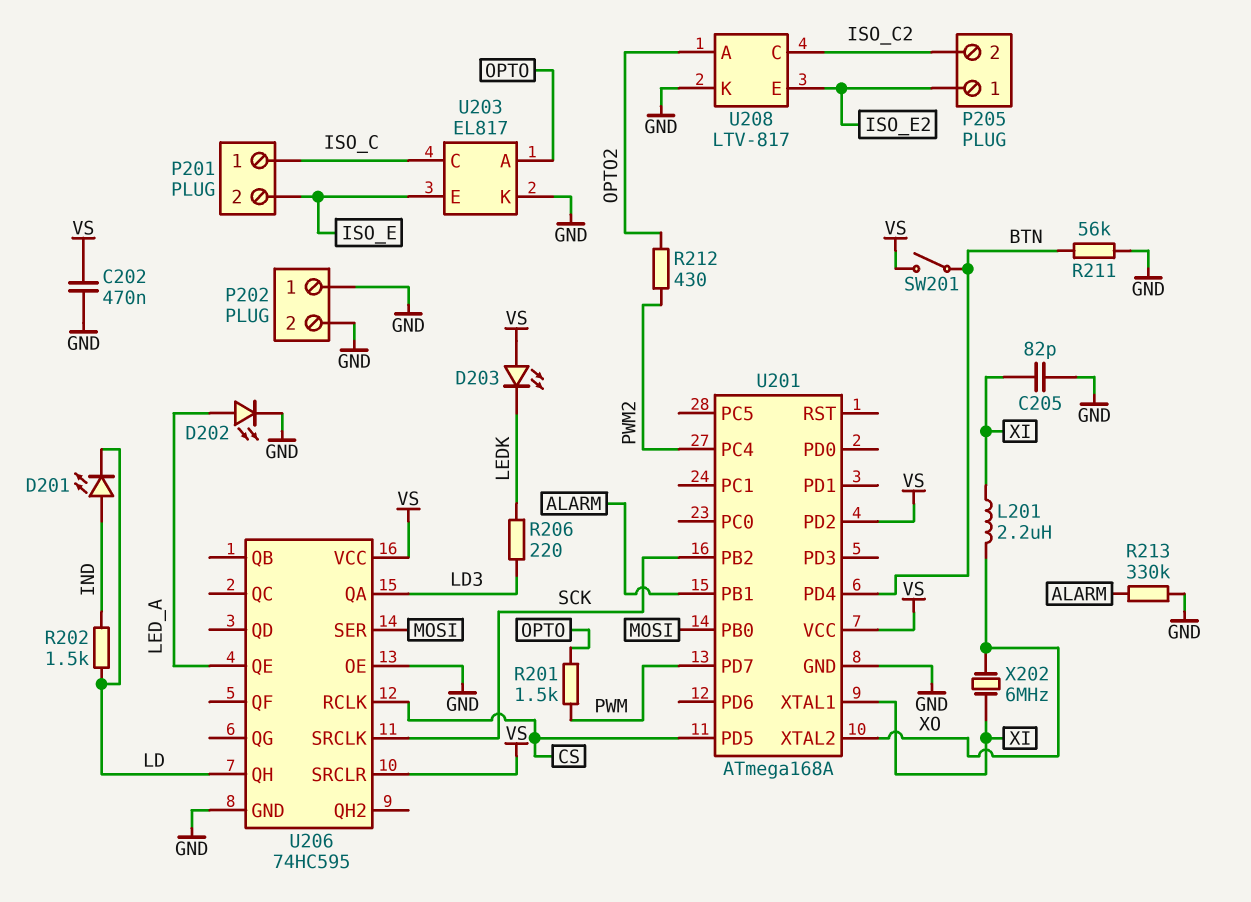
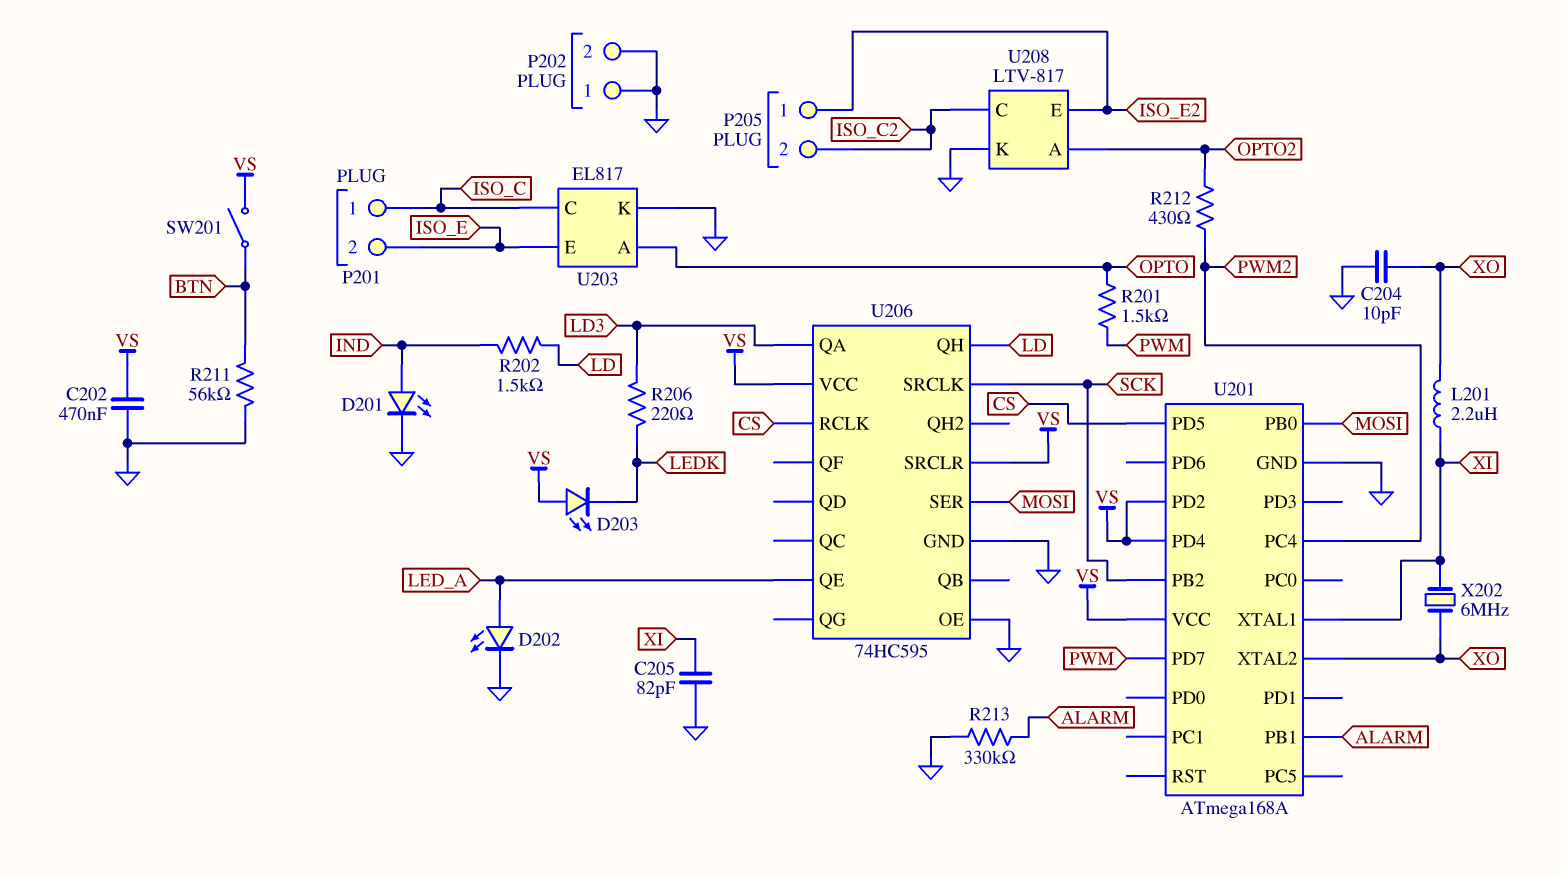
C204: none -> 10pF (GND, XO)
D201: LED (A IND, K LD) -> LED (A IND, K GND)
U201 pin PD4: BTN -> VS

